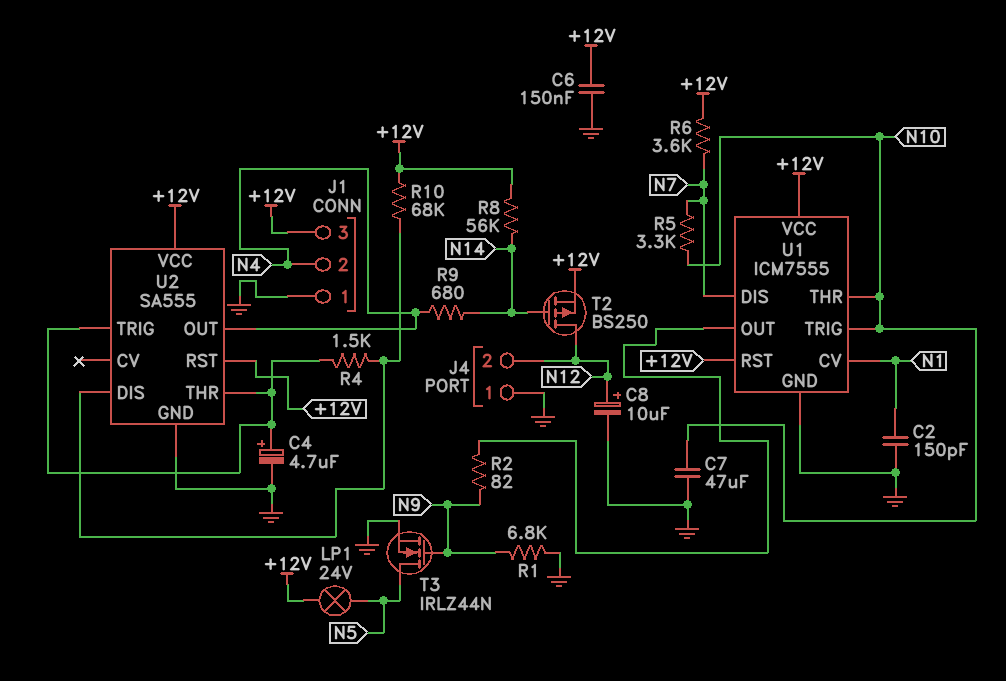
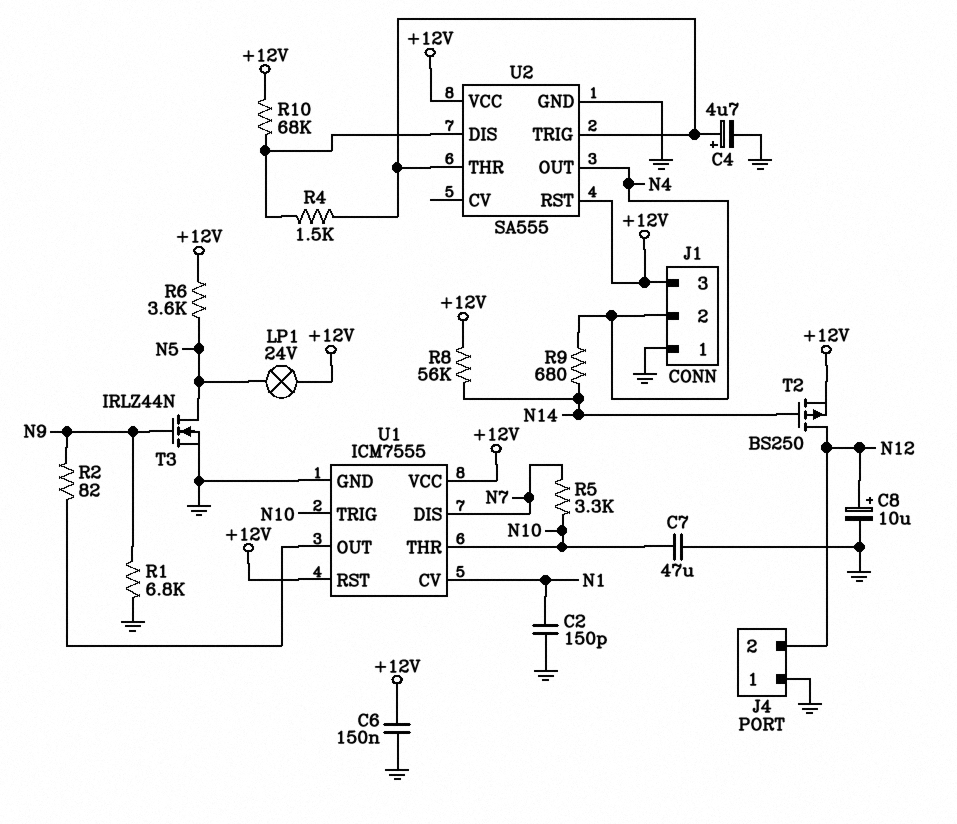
R6: 3.6k (+12V, N7) -> 3.6k (+12V, N5)

